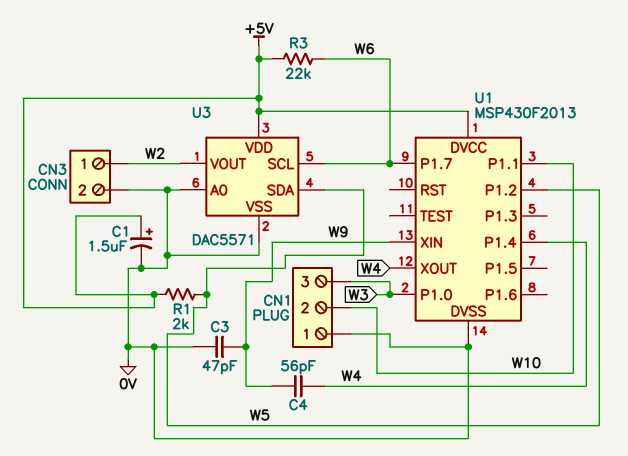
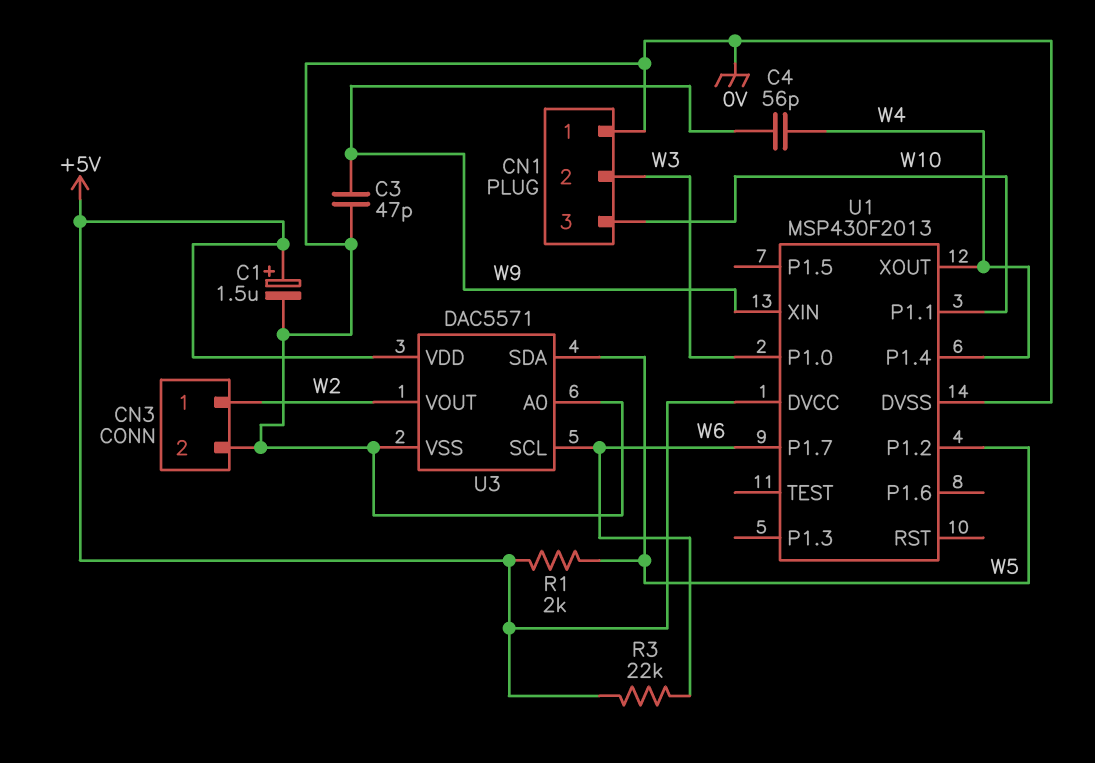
CN1 pin 2: W10 -> W3
CN1 pin 3: W3 -> W10

